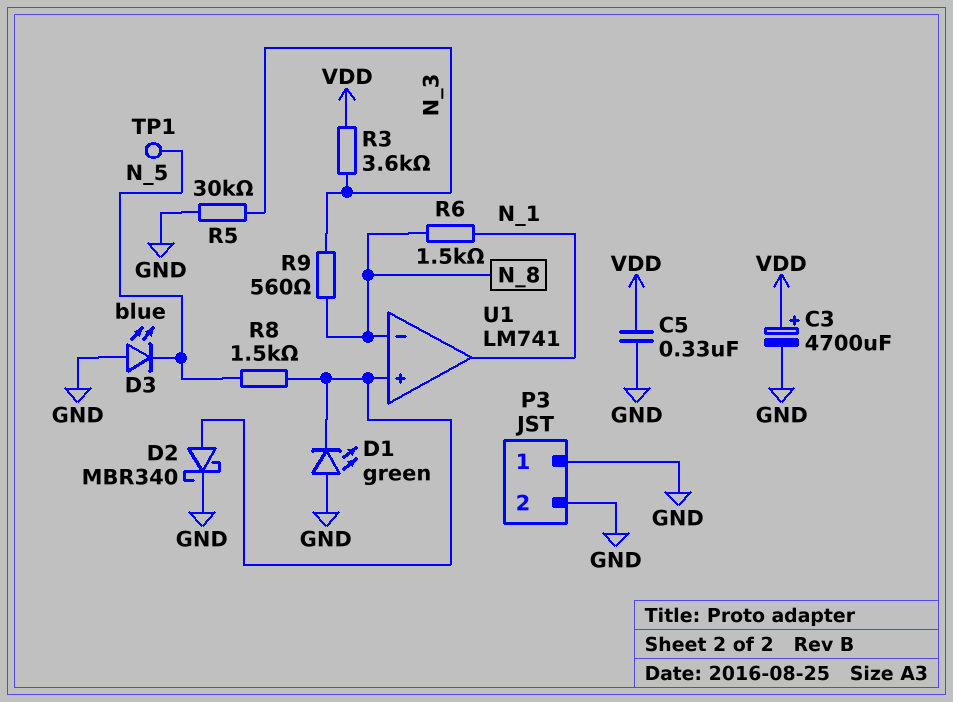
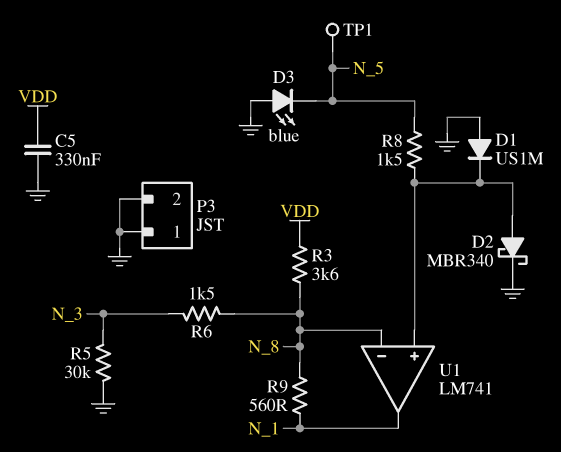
C3: 4700uF (plus VDD, minus GND) -> none
D1: LED green (A GND, K U1/in+) -> diode US1M (A GND, K U1/in+)
R3: 3.6k (N_3, VDD) -> 3.6k (N_8, VDD)
R6: 1.5k (N_1, N_8) -> 1.5k (N_3, N_8)
R9: 560 (N_3, N_8) -> 560 (N_1, N_8)

